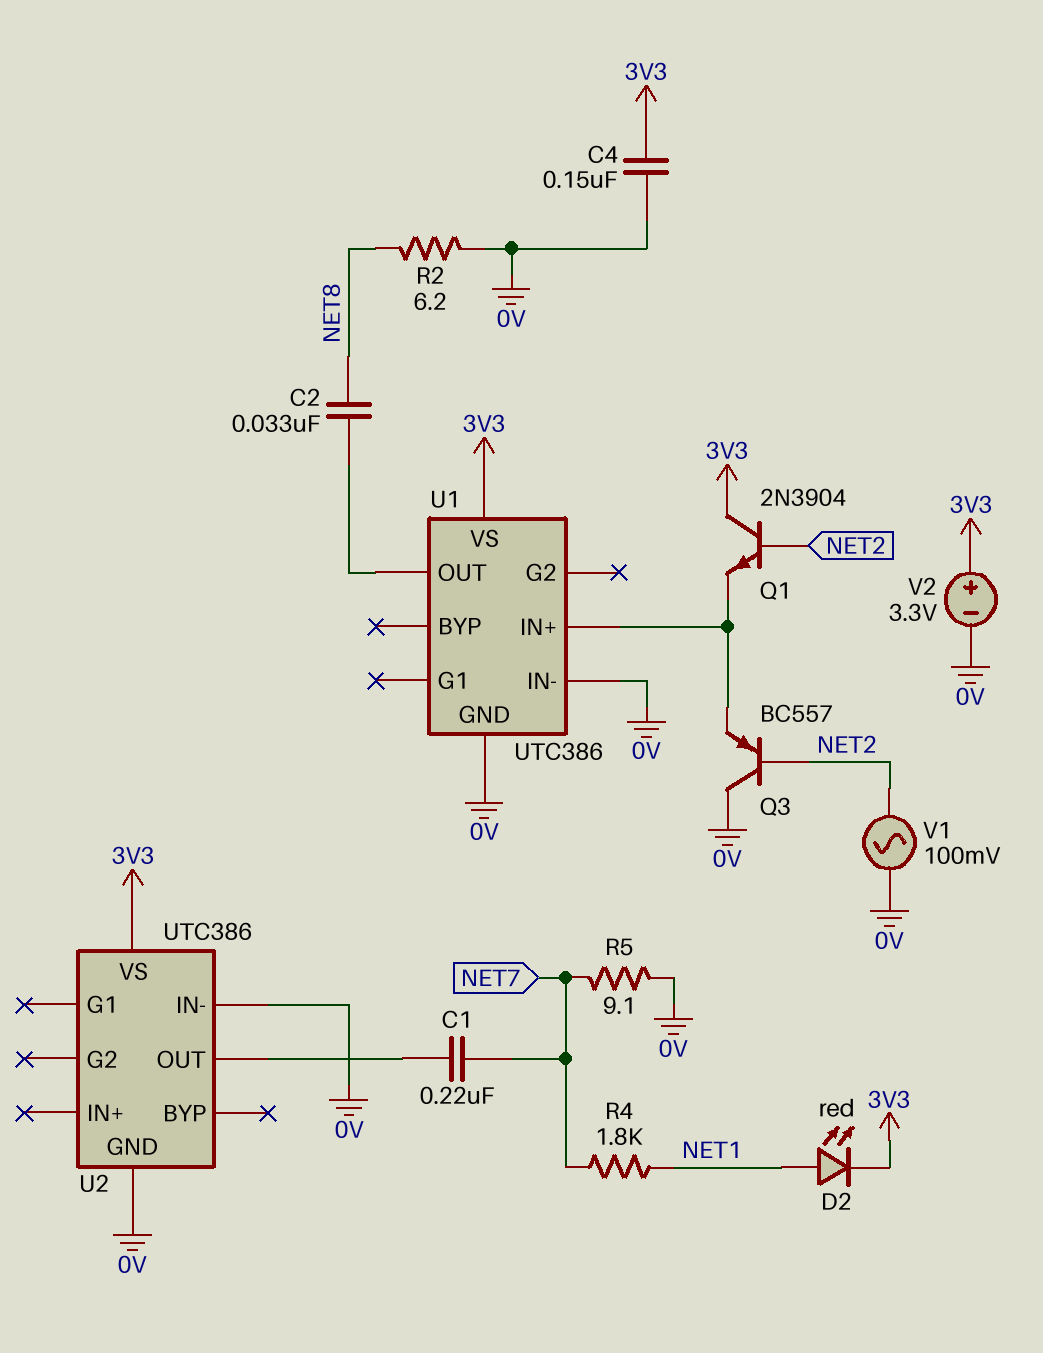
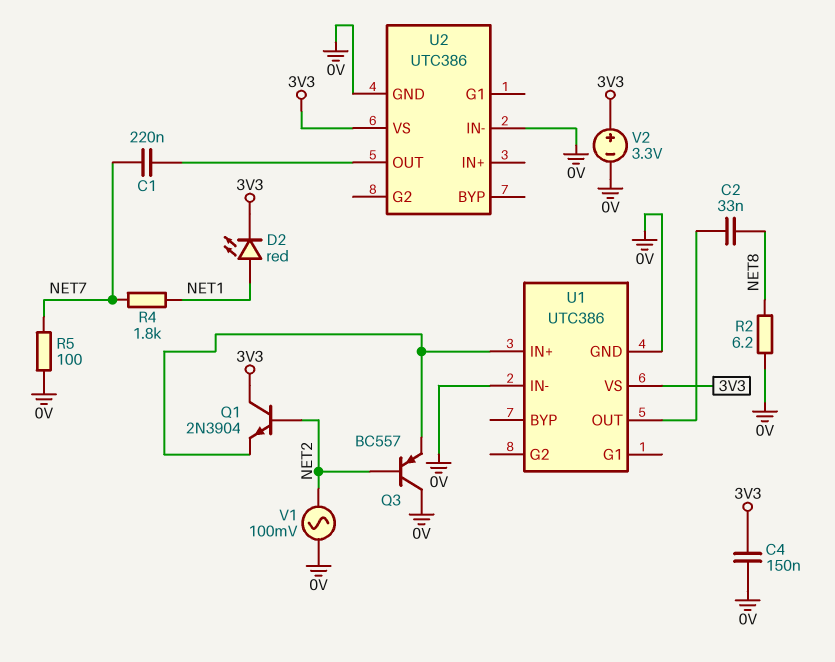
R5: 9.1 (0V, NET7) -> 100 (0V, NET7)

